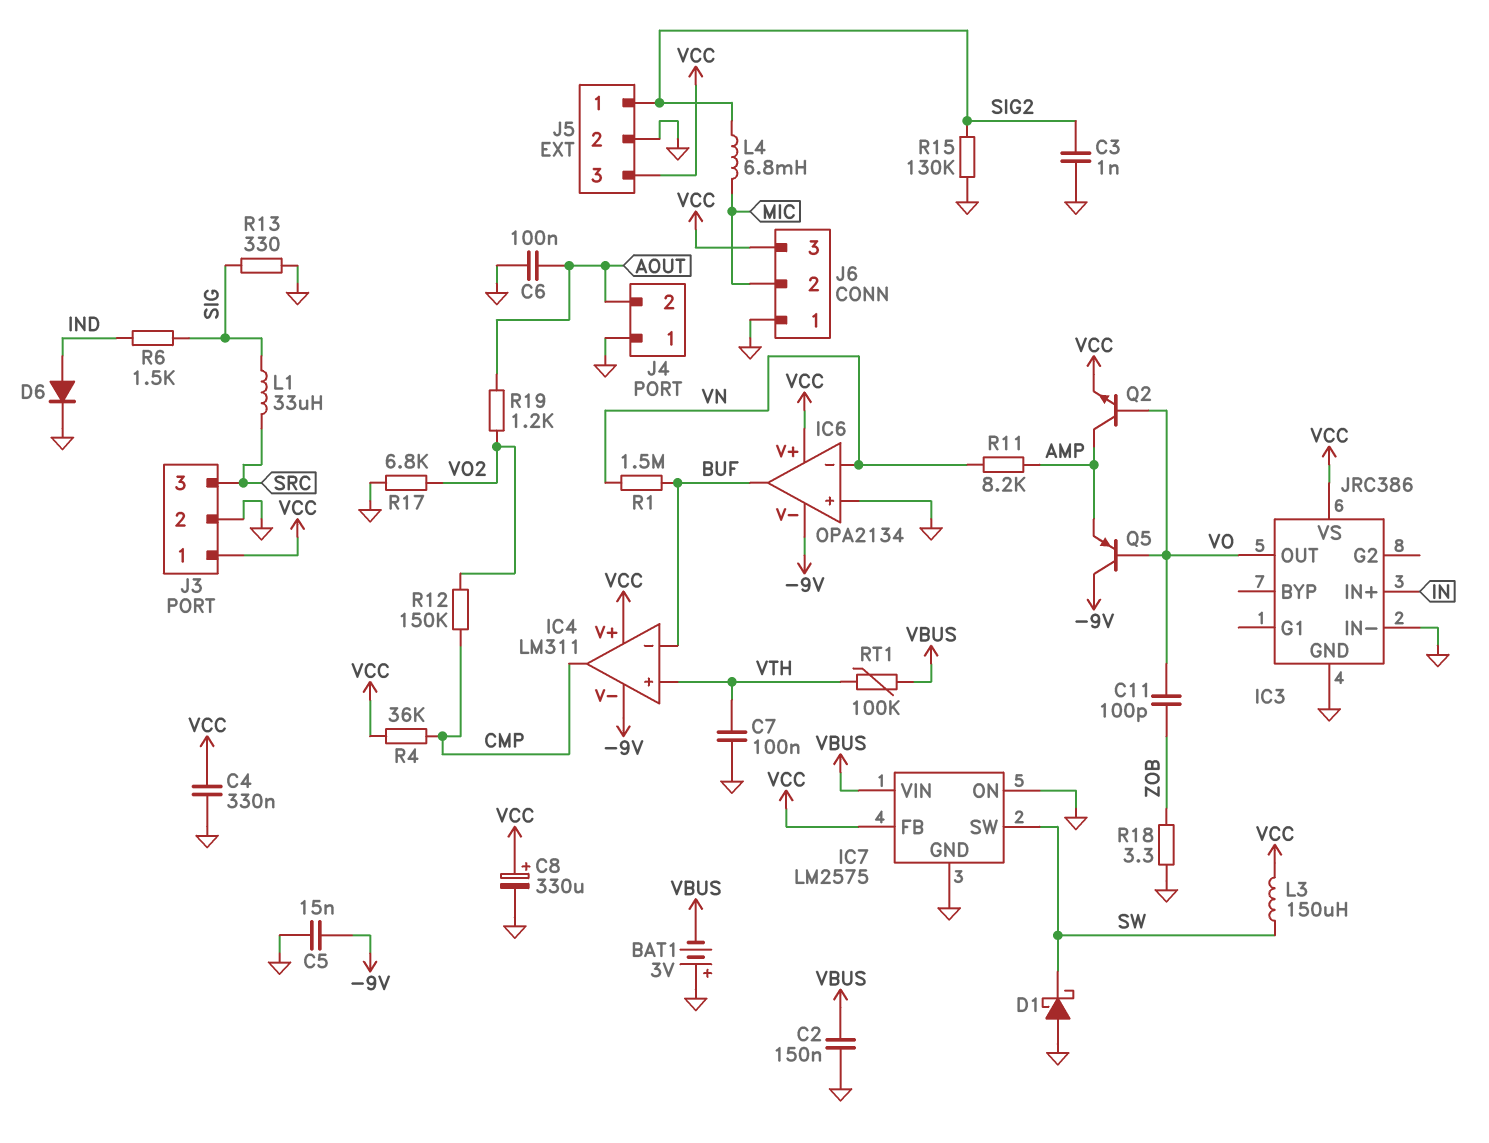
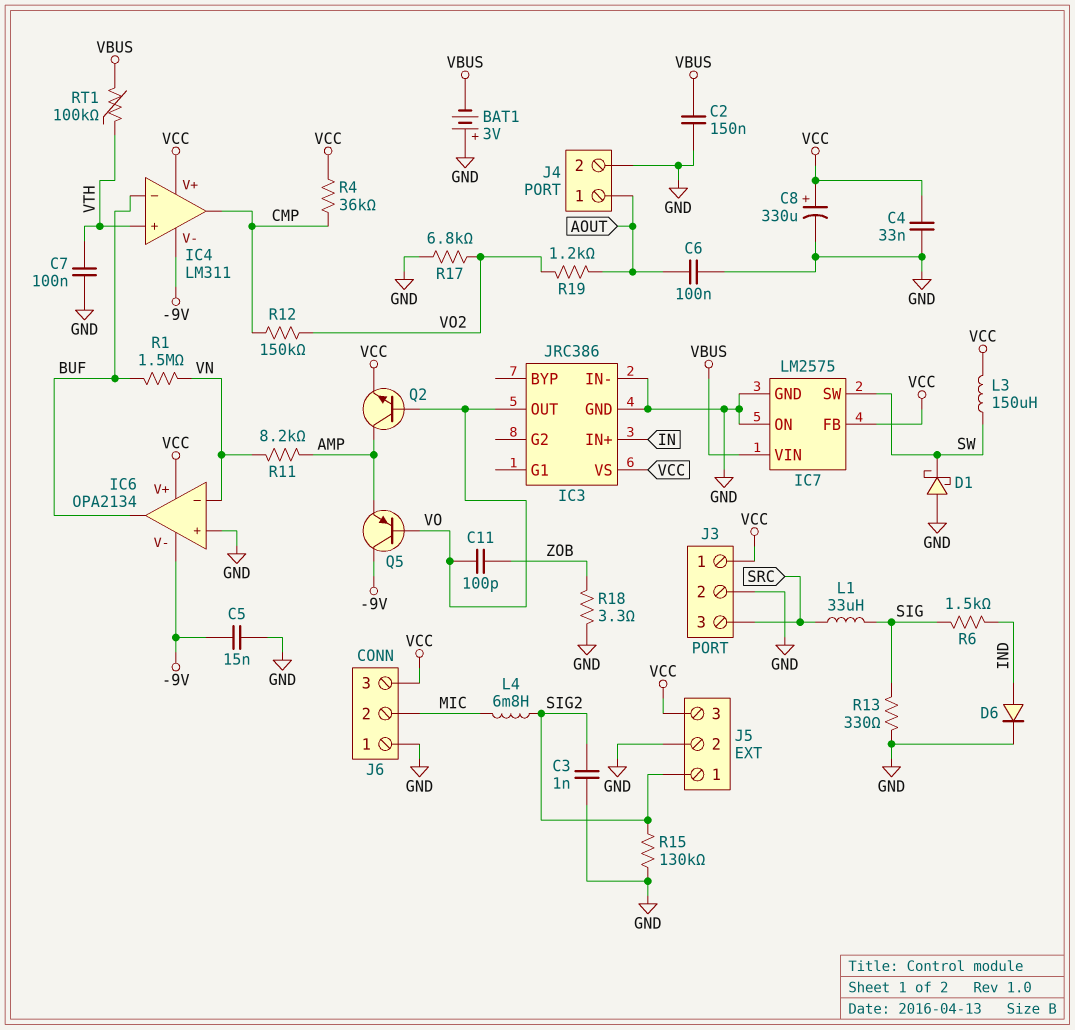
C4: 330nF (GND, VCC) -> 33nF (GND, VCC)
J4 pin 1: GND -> AOUT
J4 pin 2: AOUT -> GND

